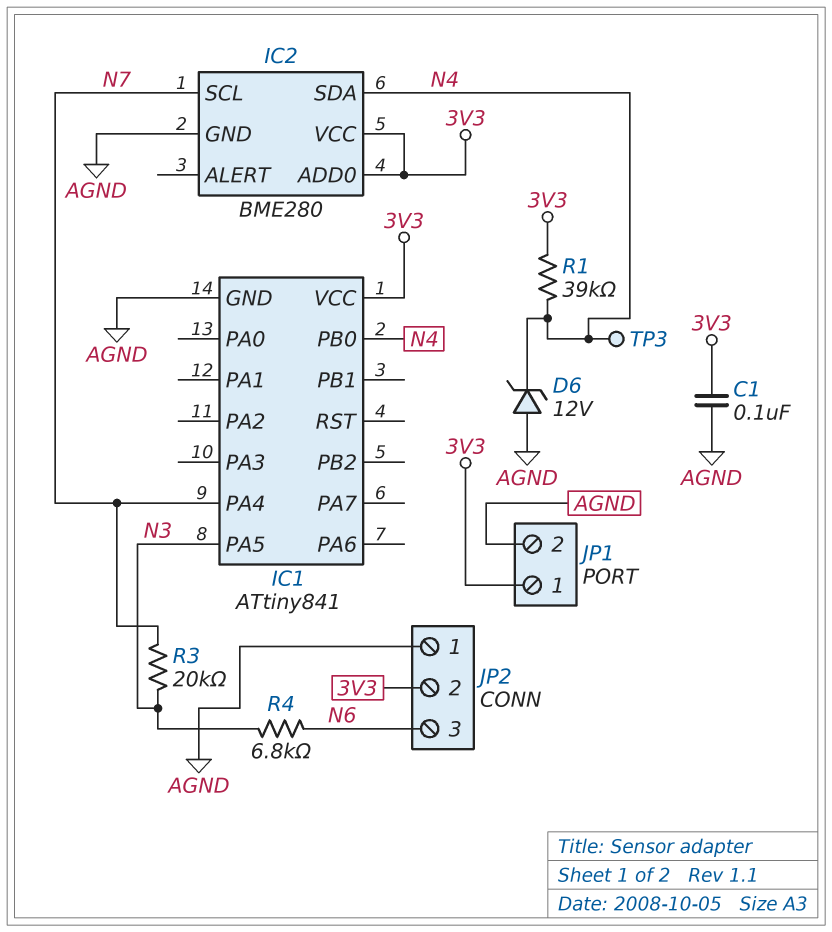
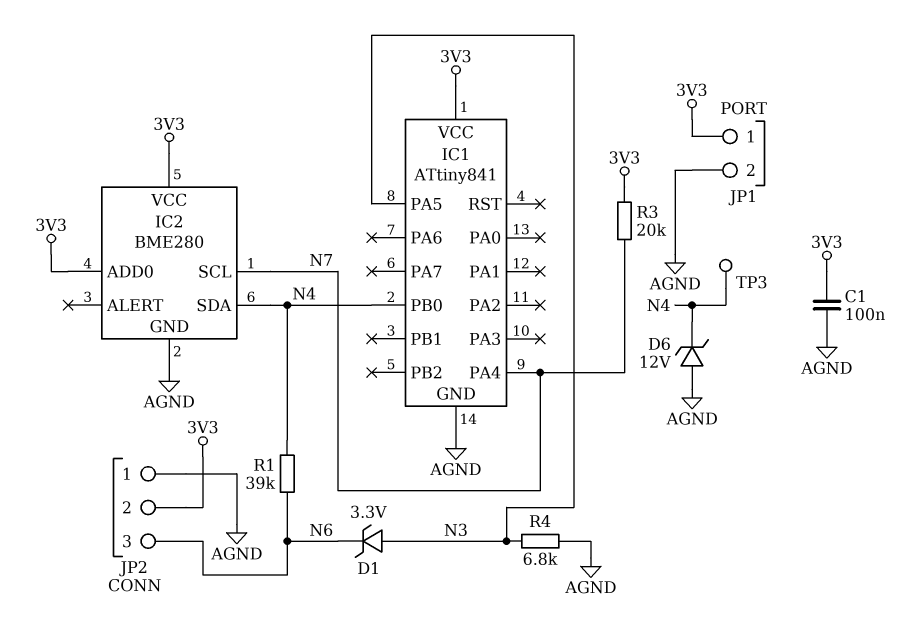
D1: none -> zener 3.3V (A N3, K N6)
R1: 39k (3V3, N4) -> 39k (N4, N6)
R3: 20k (N3, N7) -> 20k (3V3, N7)
R4: 6.8k (N3, N6) -> 6.8k (AGND, N3)

